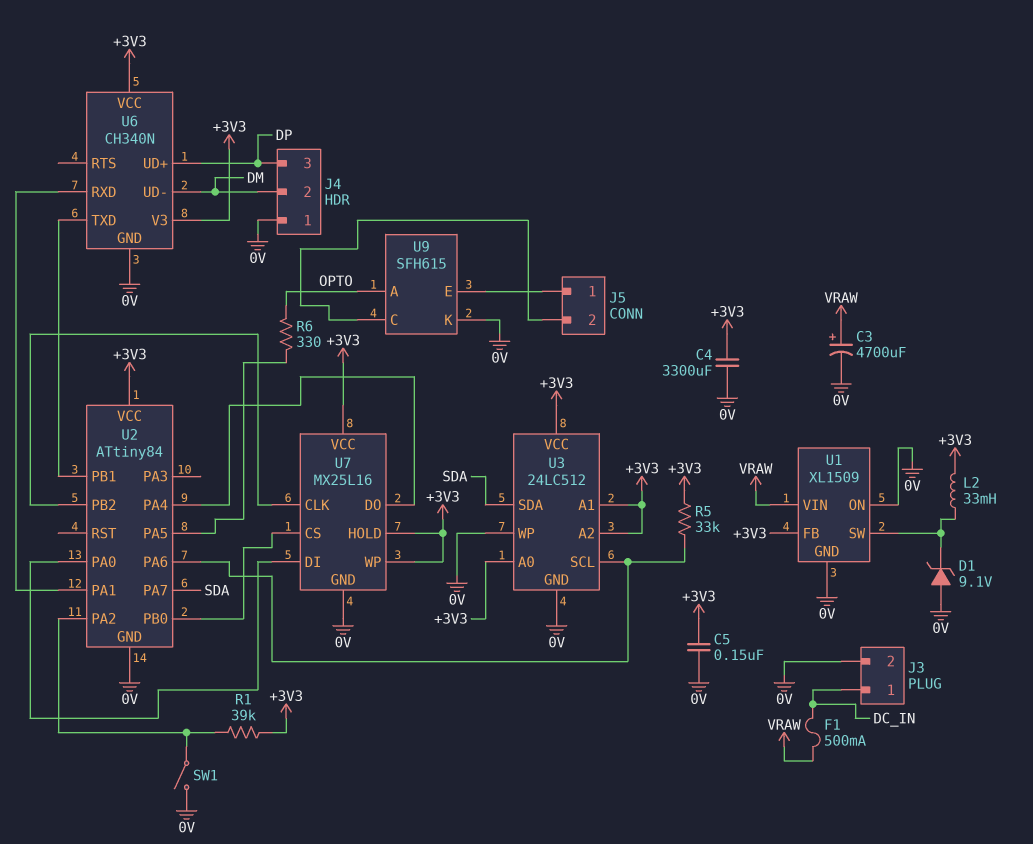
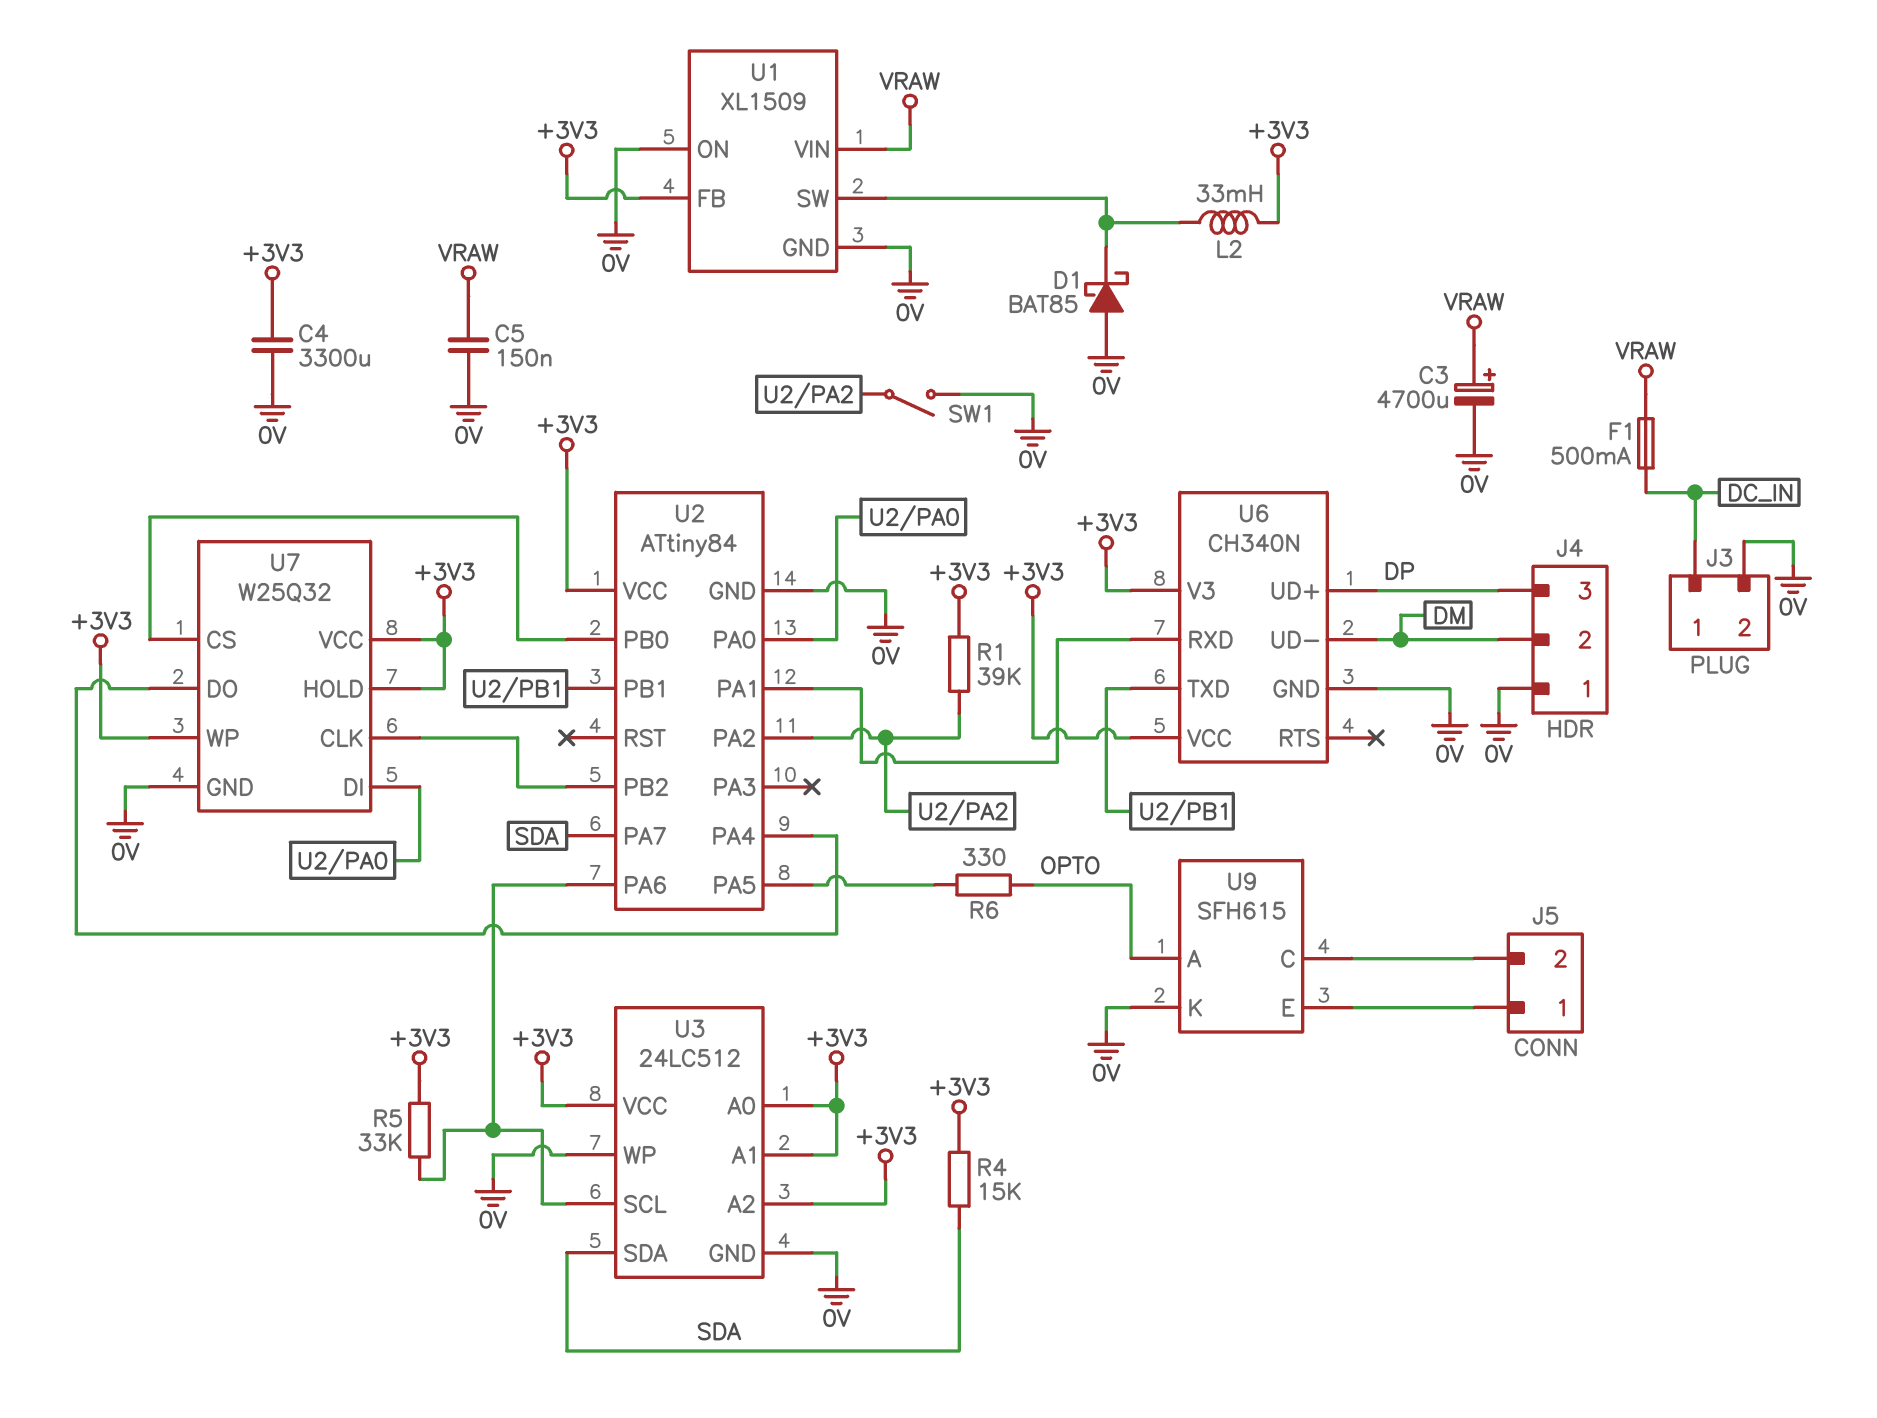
C5: 150nF (+3V3, 0V) -> 150nF (0V, VRAW)
D1: zener 9.1V (A 0V, K U1/SW) -> schottky BAT85 (A 0V, K U1/SW)
R4: none -> 15k (+3V3, SDA)
U7: MX25L16 -> W25Q32

